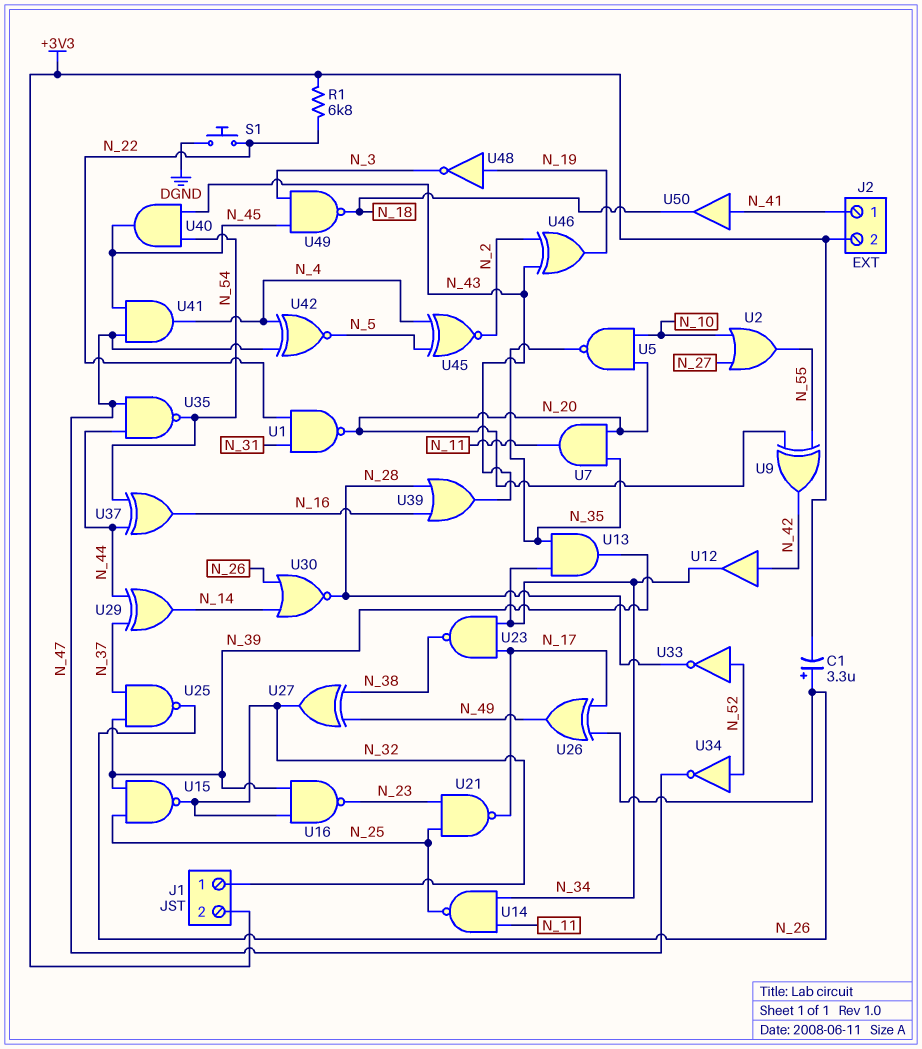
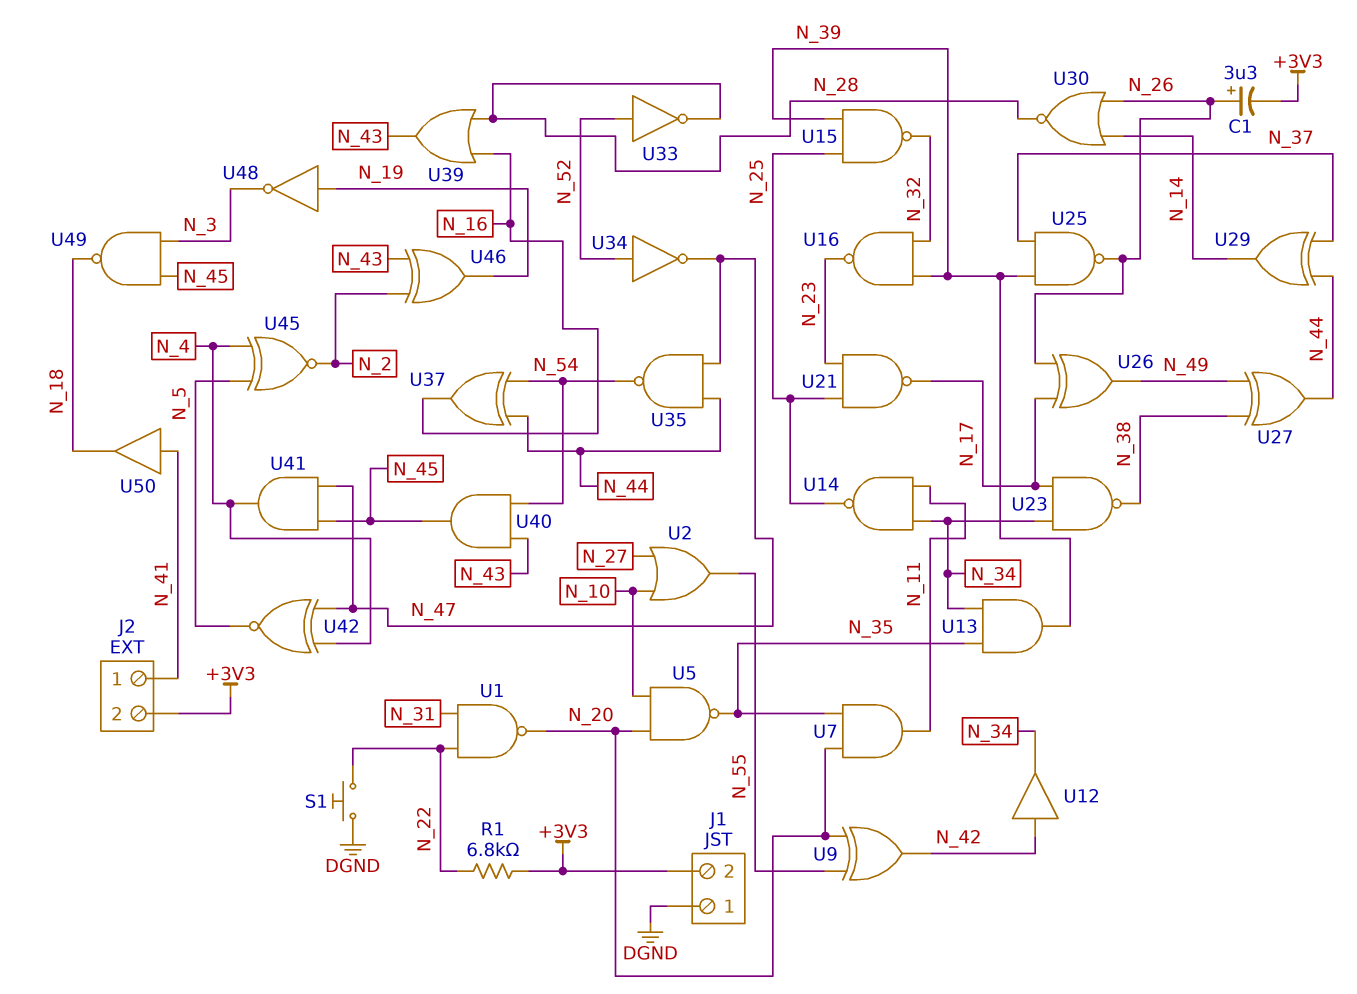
J1 pin 1: N_32 -> DGND
U27: XOR (in N_38, in N_49, out N_32) -> XOR (in N_38, in N_49, out N_44)

